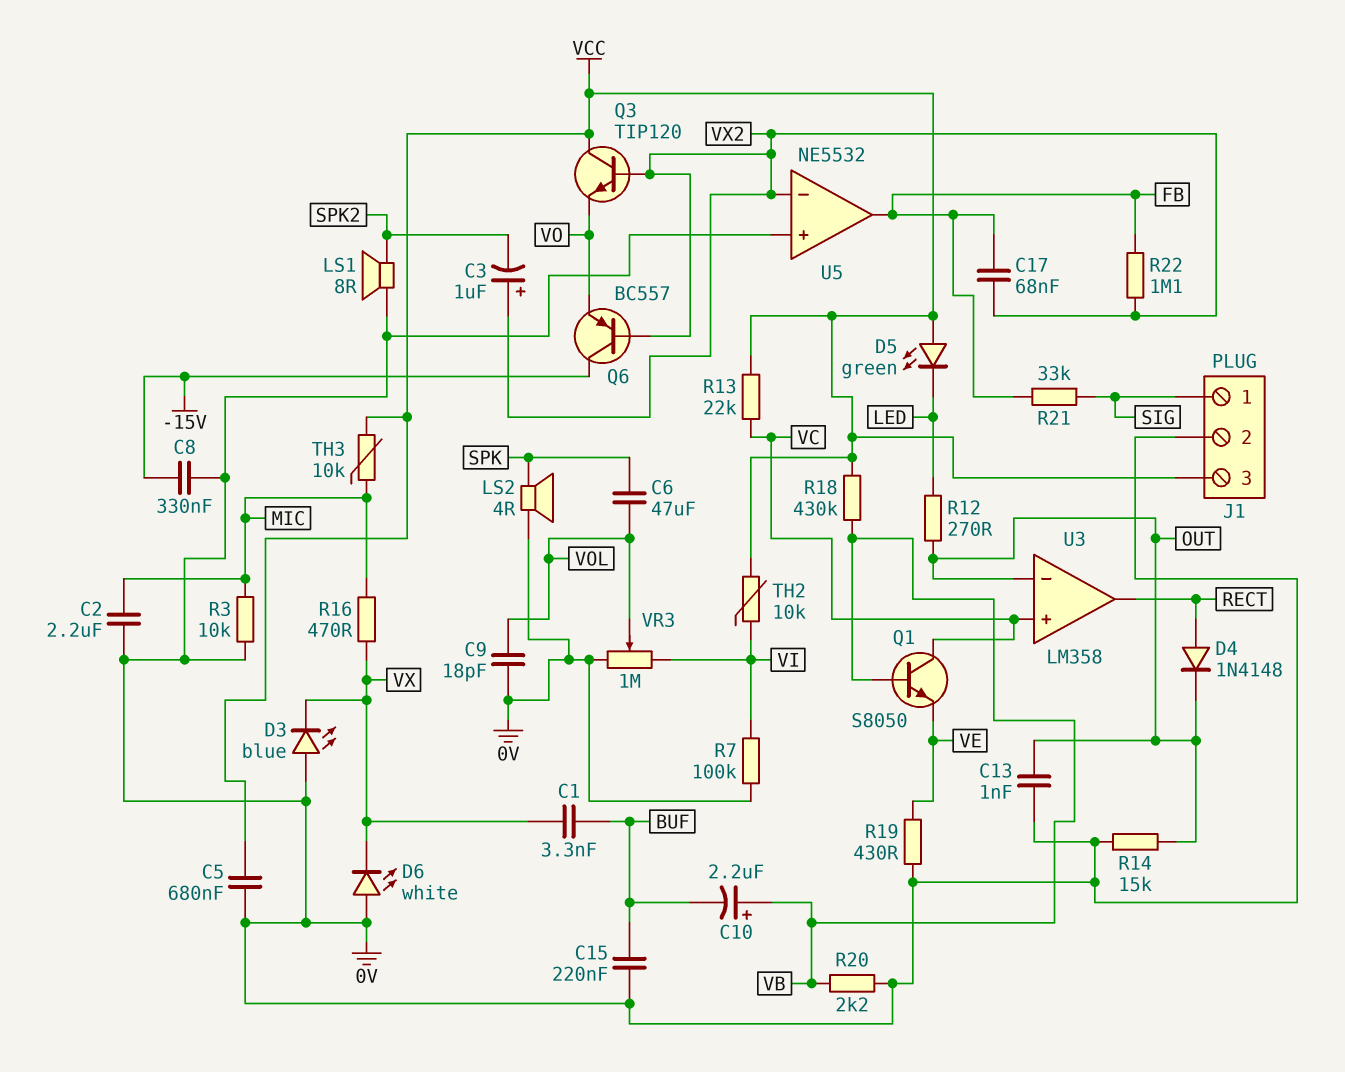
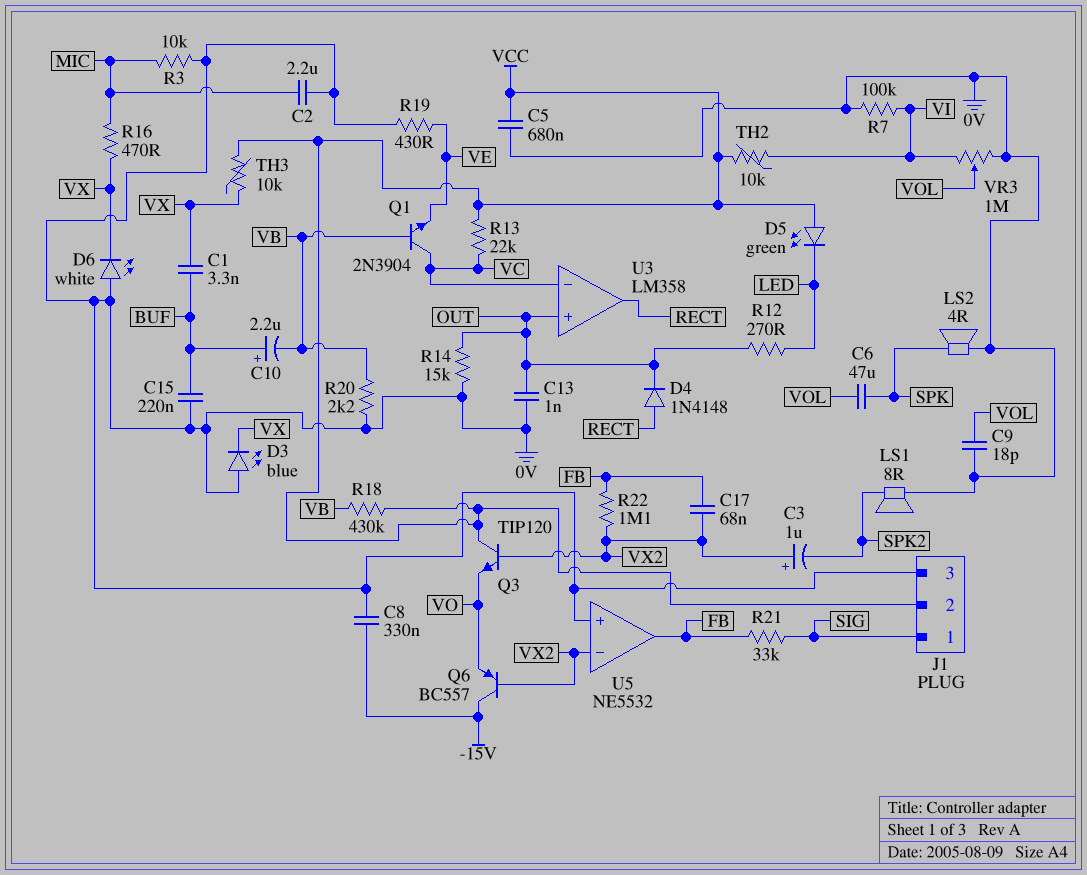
C10: 2.2uF (plus VB, minus BUF) -> 2.2uF (plus BUF, minus VB)
J1 pin 2: 0V -> VCC
J1 pin 3: VCC -> 0V
Q1: NPN S8050 (B VB, C VC, E VE) -> NPN 2N3904 (B VB, C VC, E VE)
TH3: 10k (MIC, VCC) -> 10k (VCC, VX)
U3 pin in+: VC -> OUT
U3 pin in-: OUT -> VC

